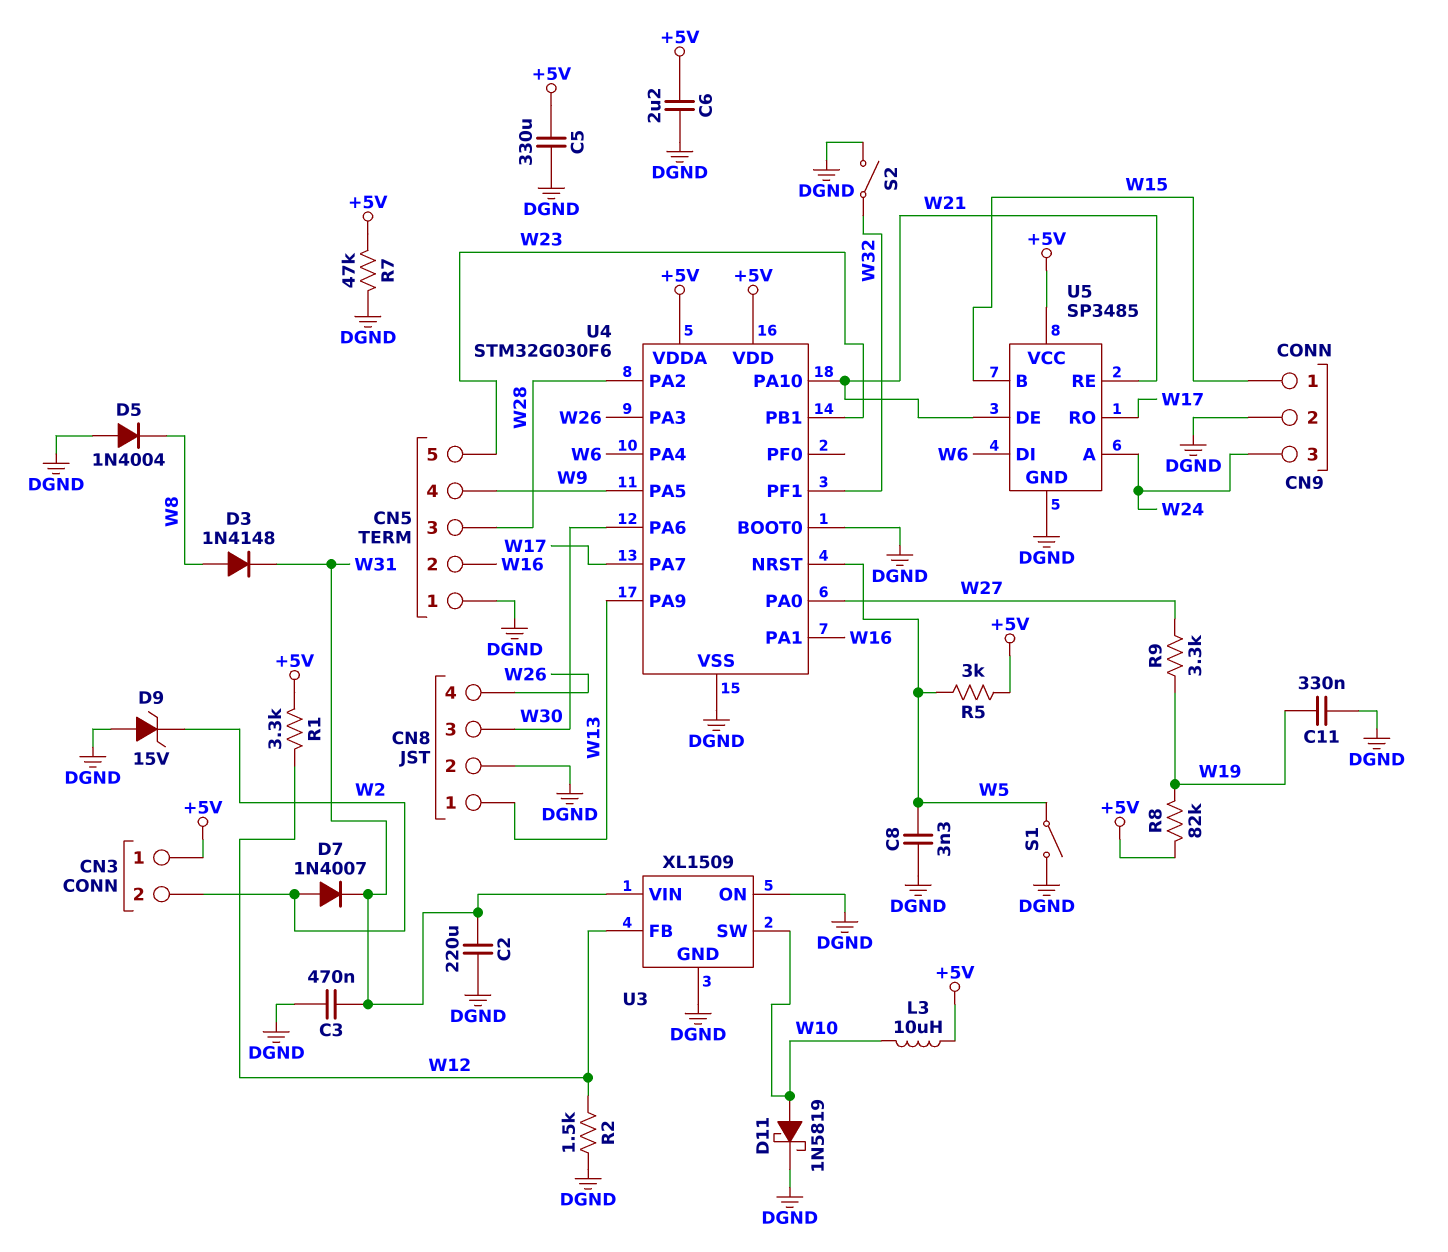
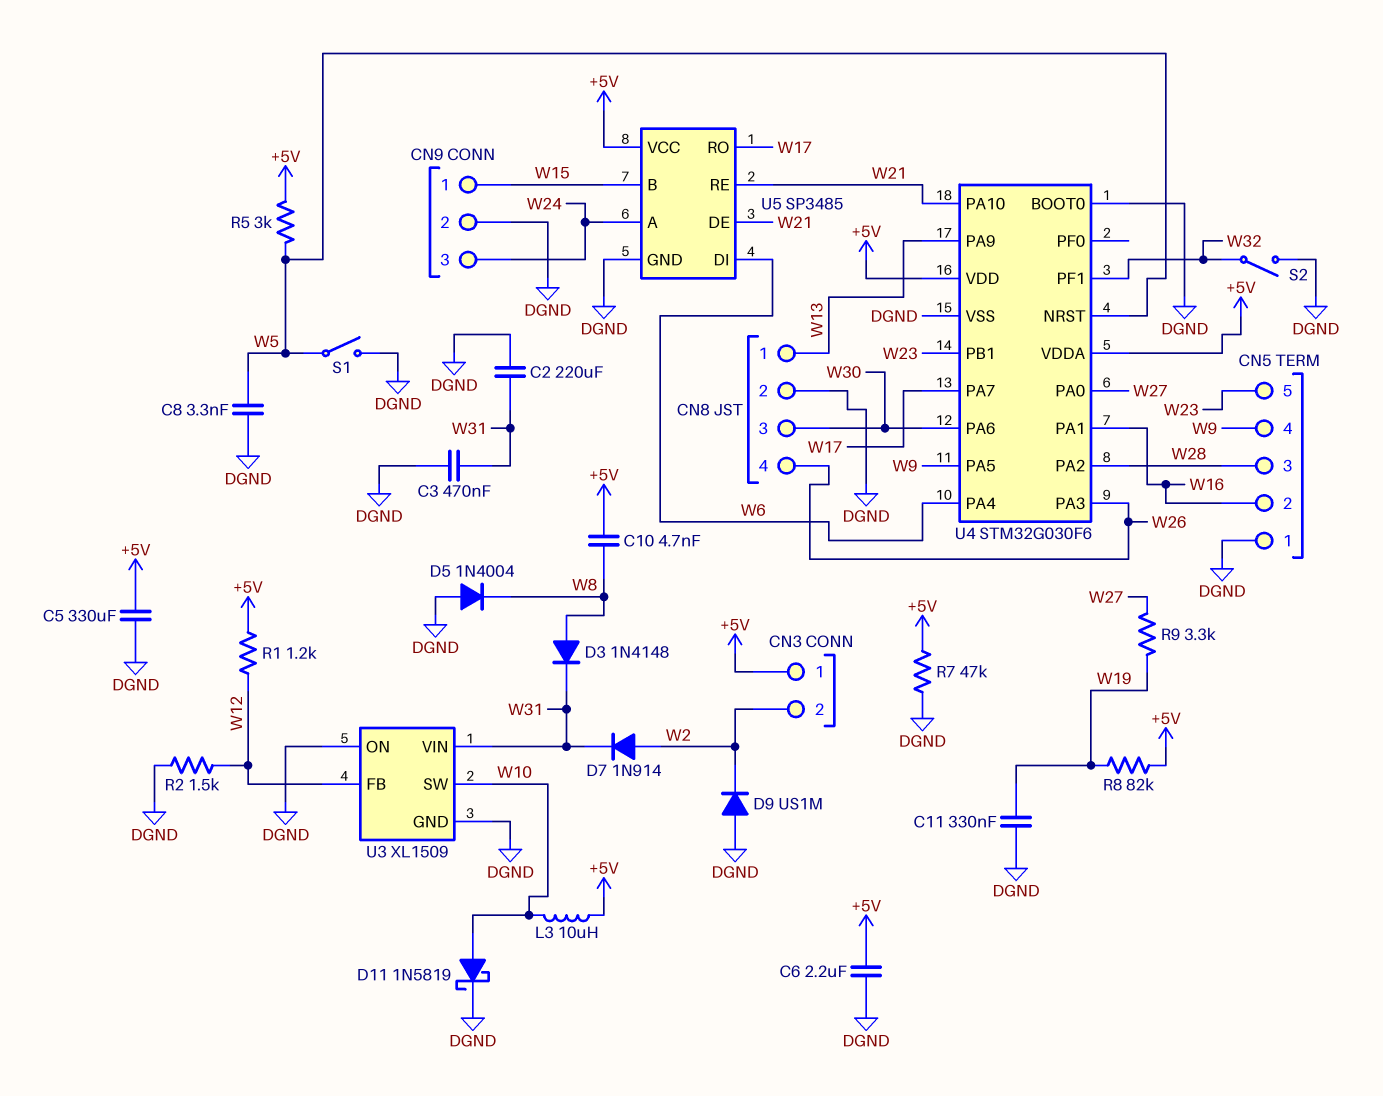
C10: none -> 4.7nF (+5V, W8)
D7: diode 1N4007 (A W2, K W31) -> diode 1N914 (A W2, K W31)
D9: zener 15V (A DGND, K W2) -> diode US1M (A DGND, K W2)
R1: 3.3k (+5V, W12) -> 1.2k (+5V, W12)

